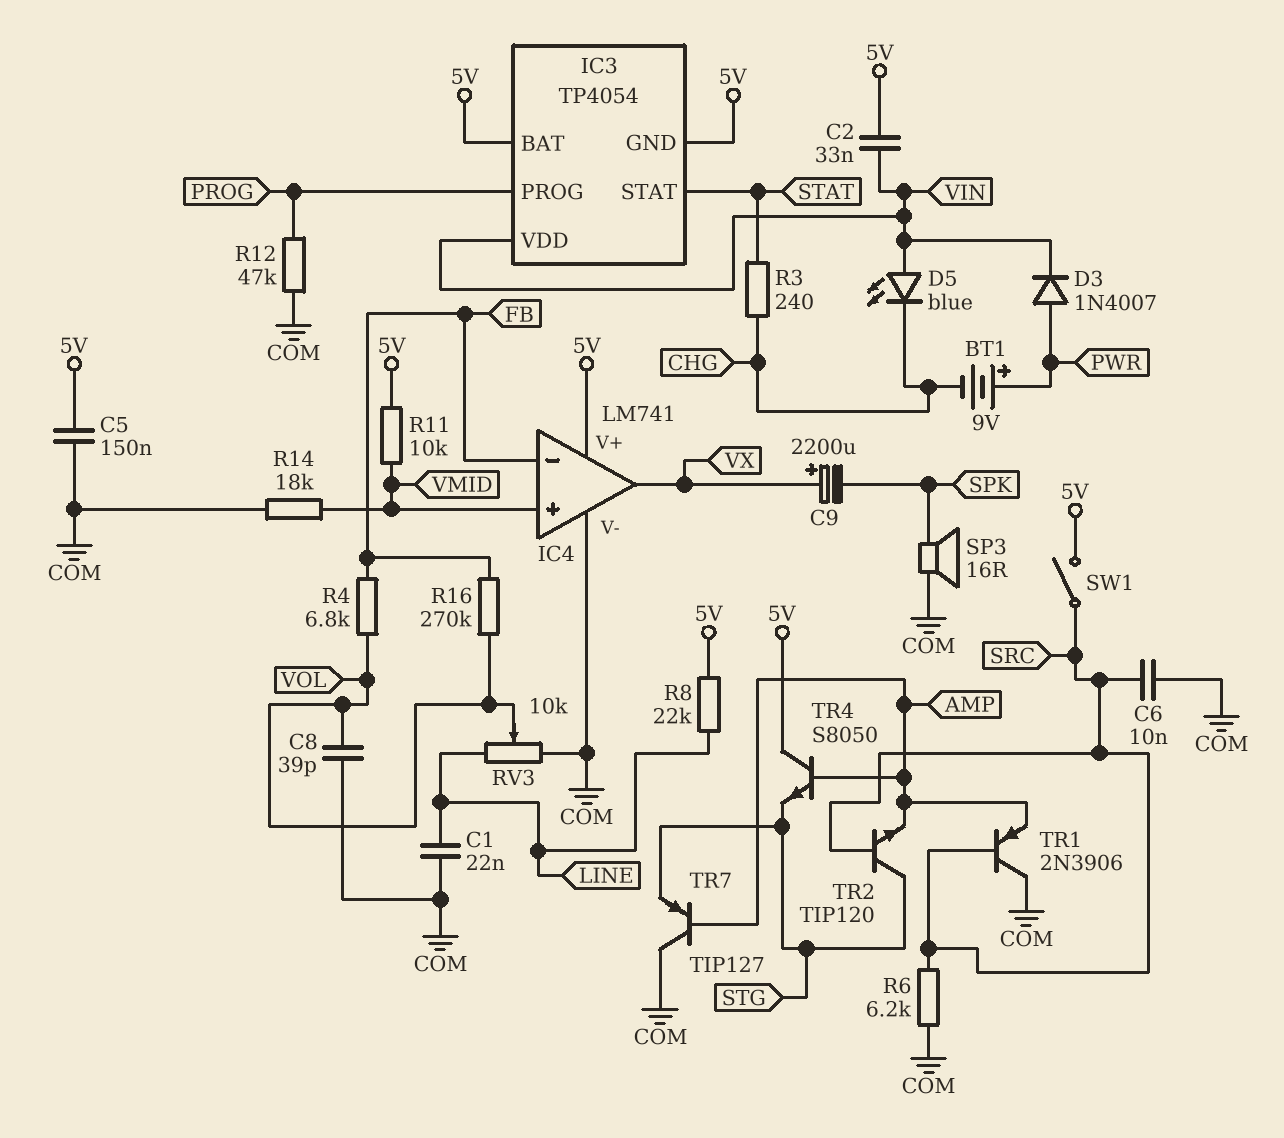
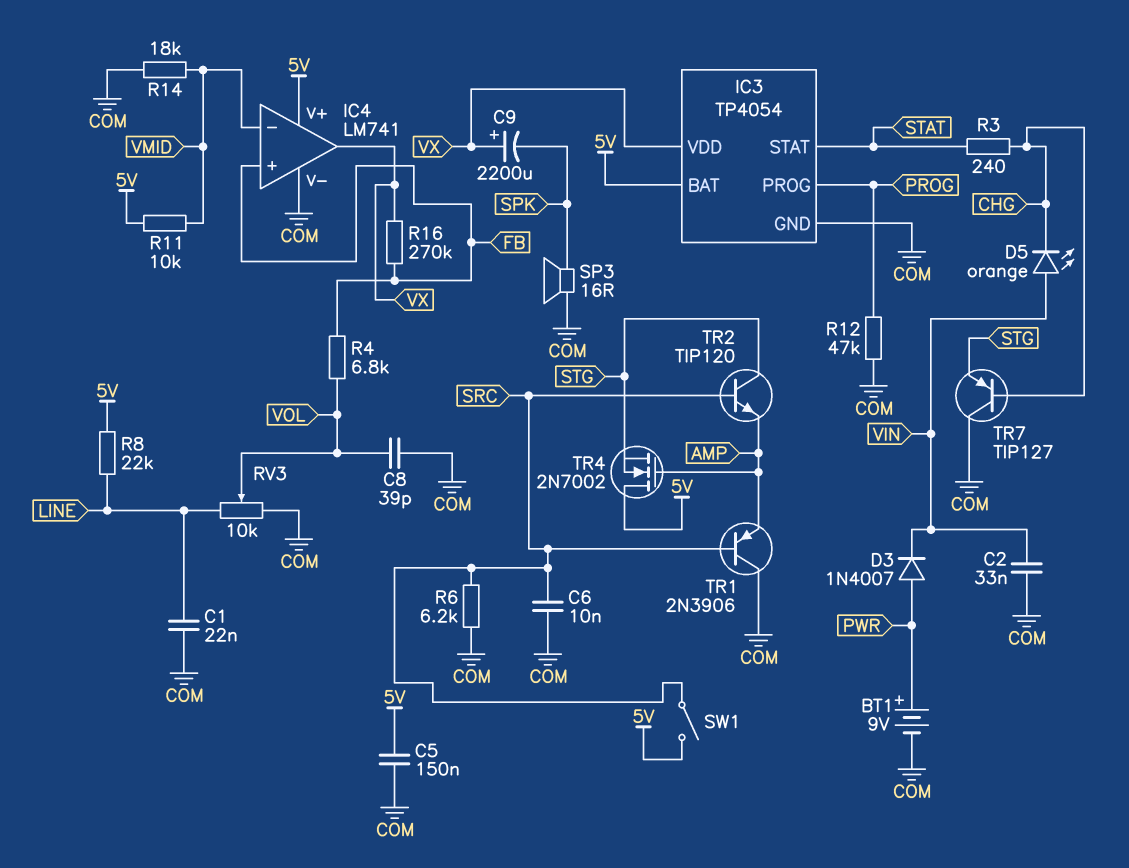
BT1: 9V (plus PWR, minus CHG) -> 9V (plus PWR, minus COM)
C2: 33nF (5V, VIN) -> 33nF (COM, VIN)
D5: LED blue (A VIN, K CHG) -> LED orange (A VIN, K CHG)
IC3 pin GND: 5V -> COM
IC3 pin VDD: VIN -> VX
IC4 pin in+: VMID -> FB
IC4 pin in-: FB -> VMID
R16: 270k (FB, VOL) -> 270k (FB, VX)
TR4: NPN S8050 (B AMP, C 5V, E STG) -> NMOS 2N7002 (G AMP, D 5V, S STG)
TR7: PNP TIP127 (B AMP, C COM, E STG) -> PNP TIP127 (B CHG, C COM, E STG)

